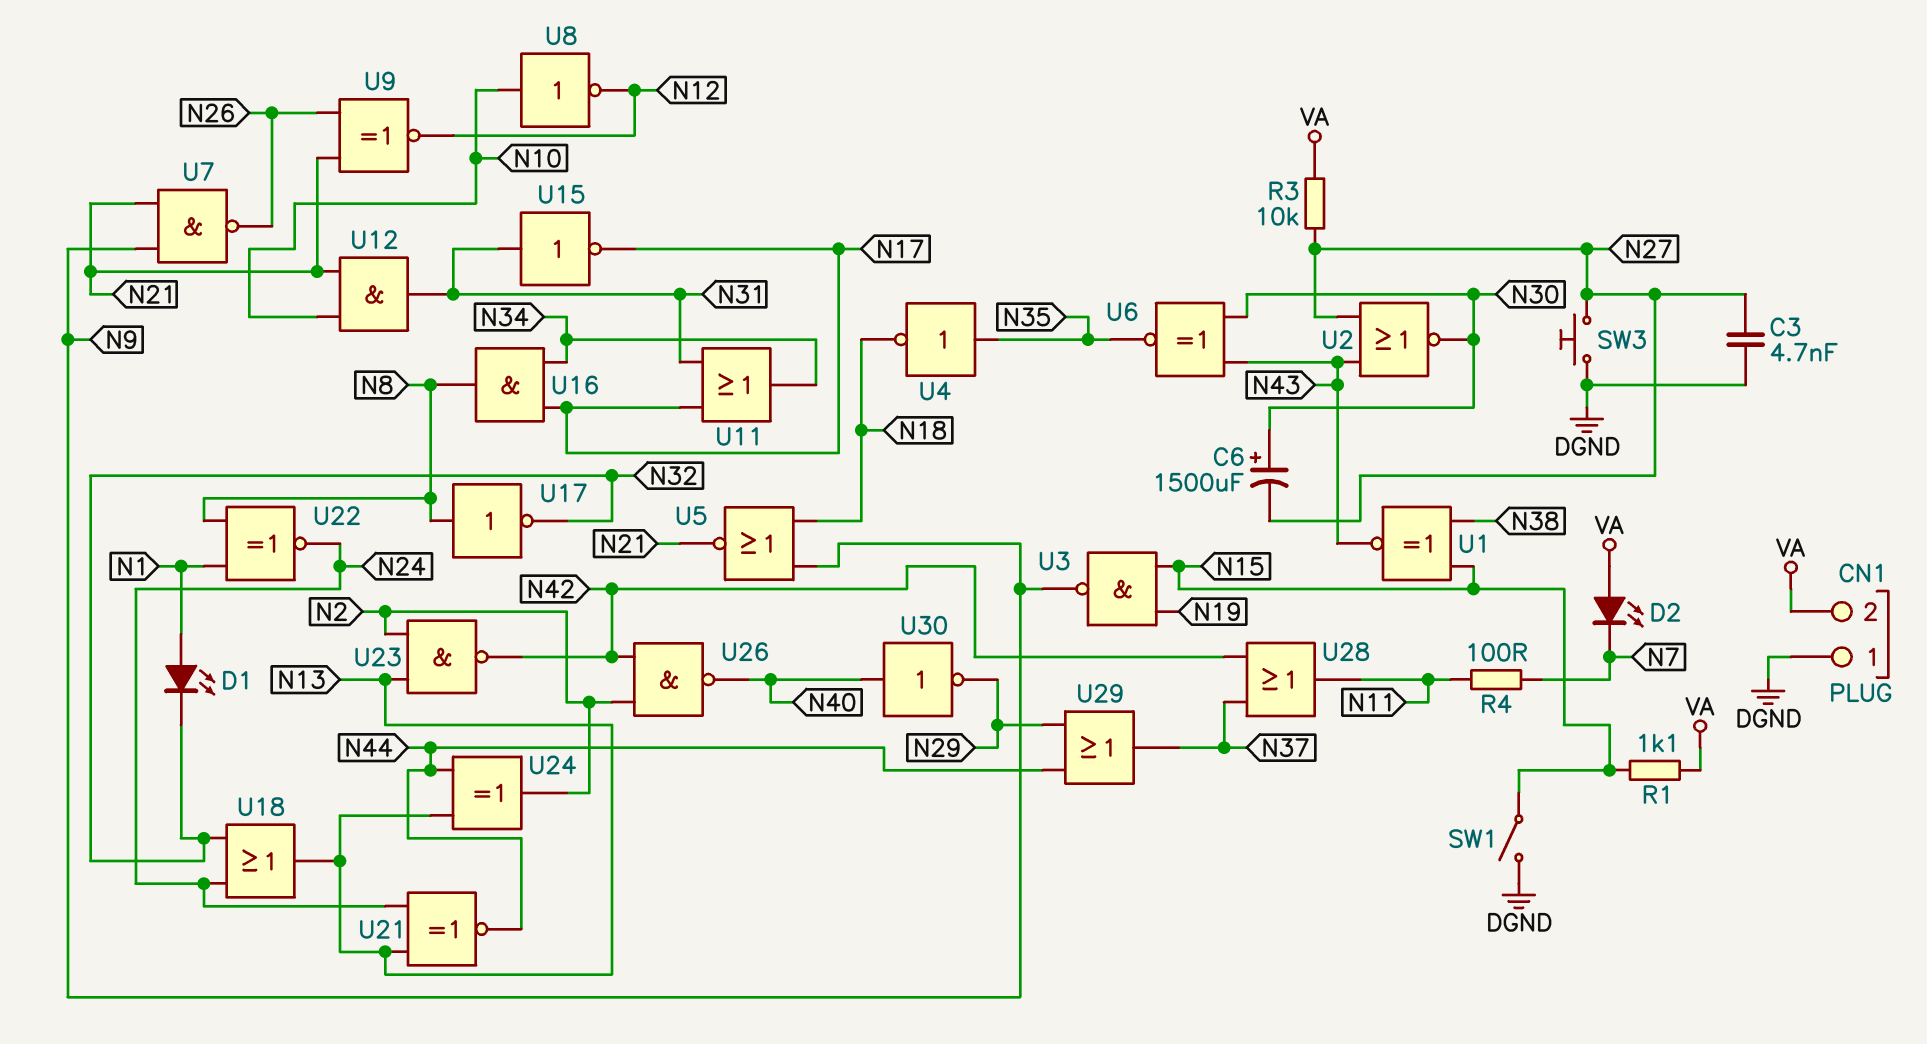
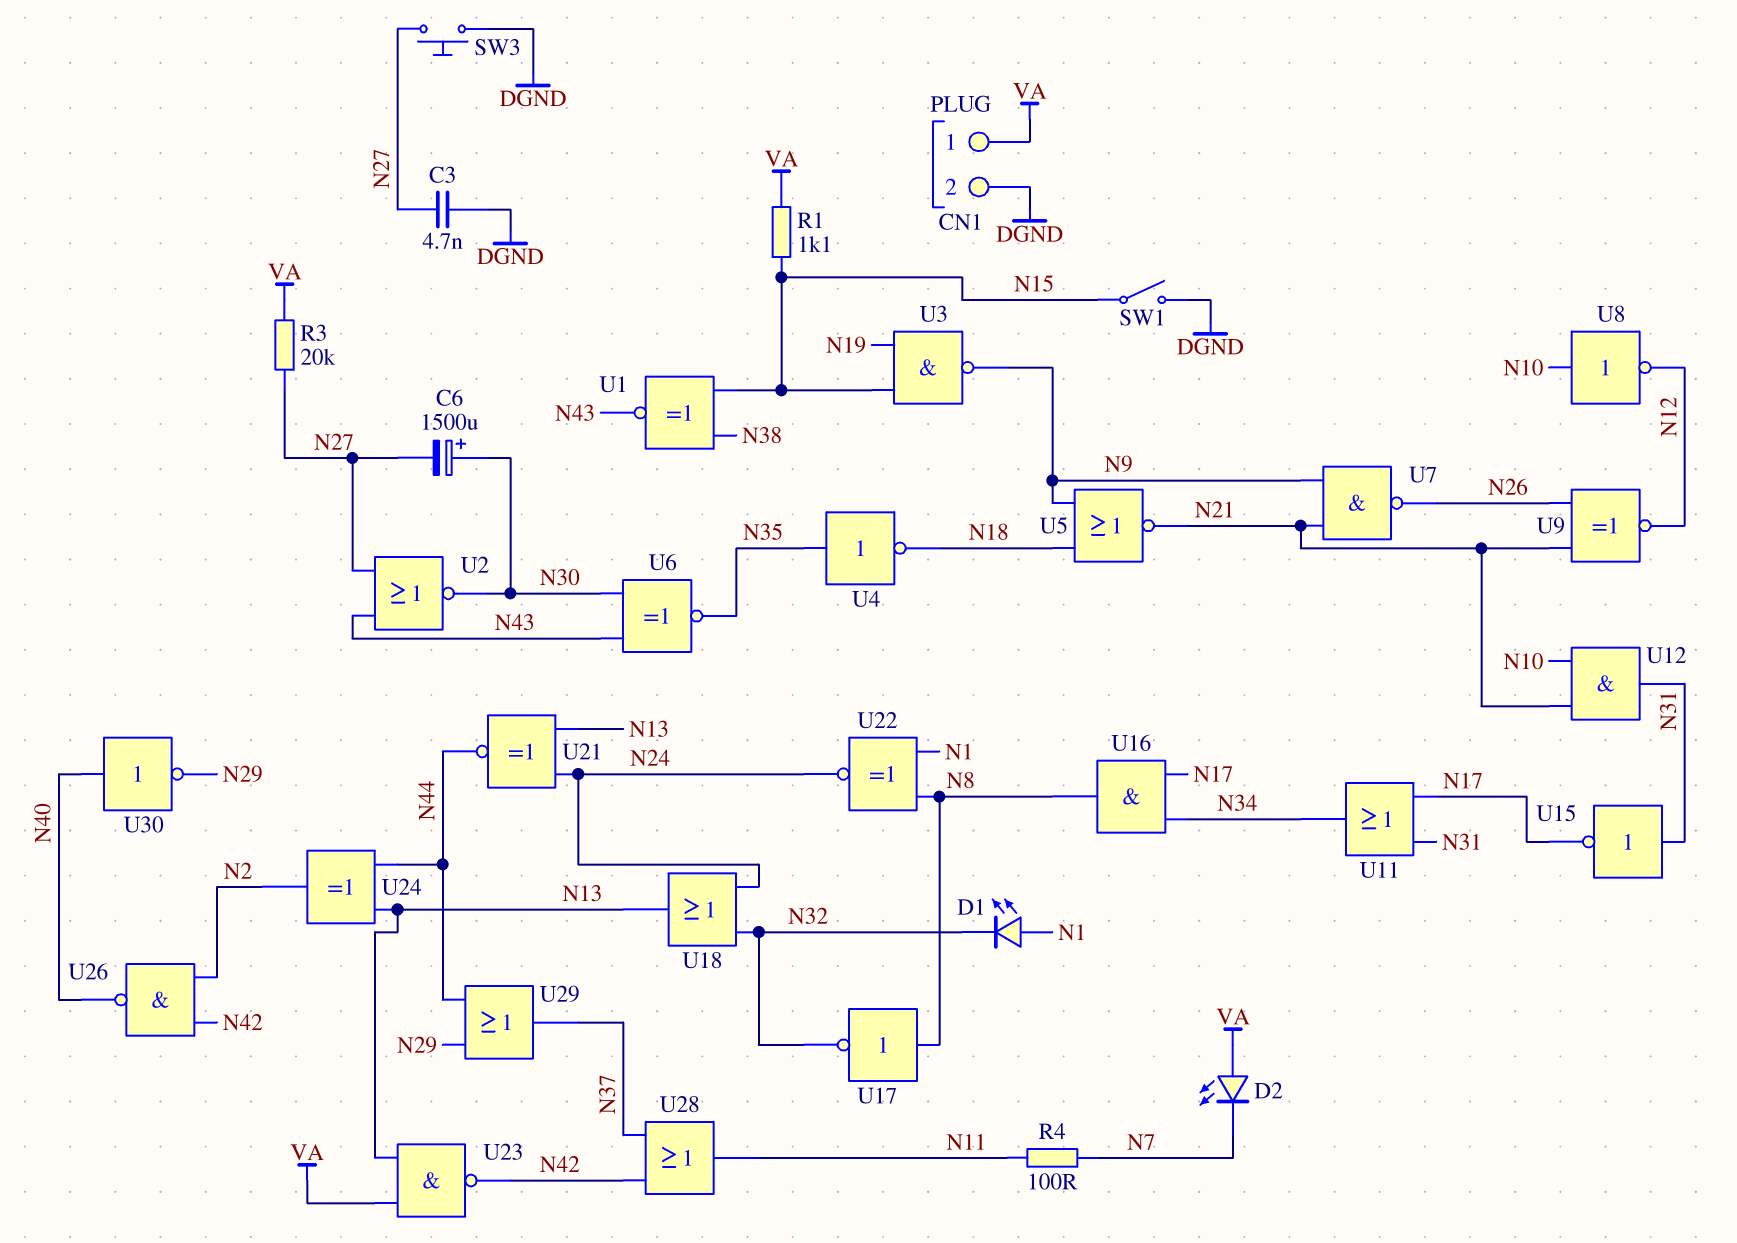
CN1 pin 1: DGND -> VA
CN1 pin 2: VA -> DGND
R3: 10k (N27, VA) -> 20k (N27, VA)
U23: NAND (in N2, in N13, out N42) -> NAND (in N13, in VA, out N42)

